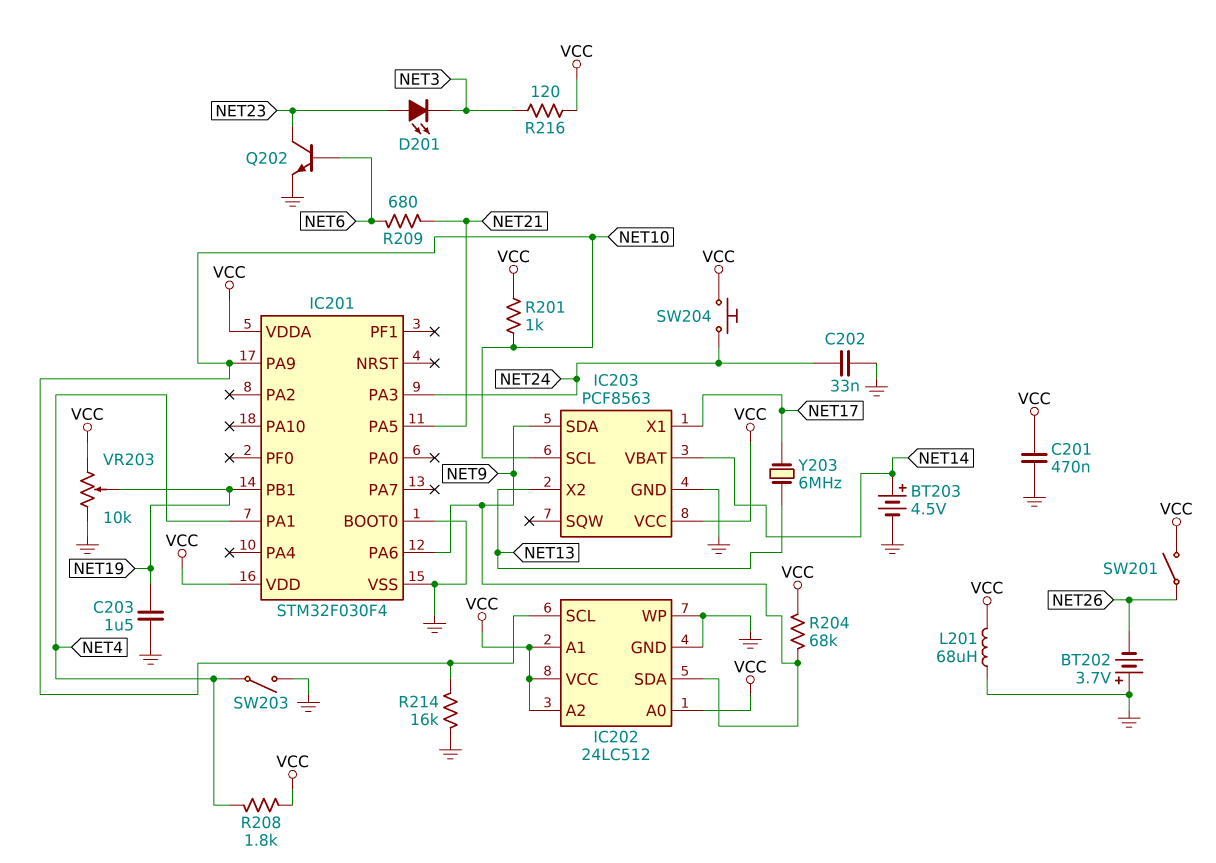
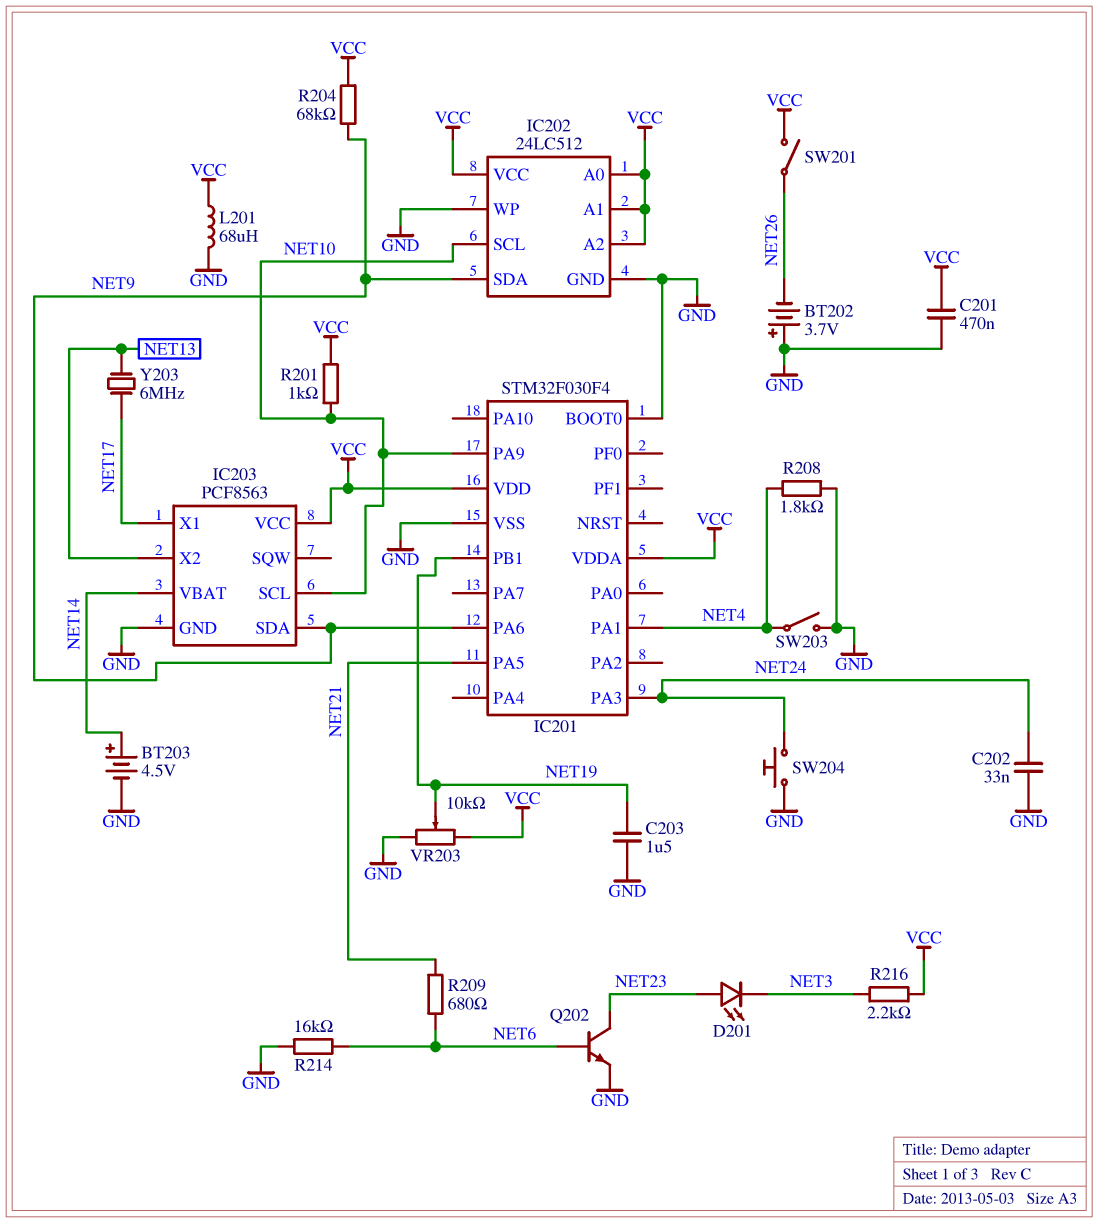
R208: 1.8k (NET4, VCC) -> 1.8k (GND, NET4)
R214: 16k (GND, NET10) -> 16k (GND, NET6)
R216: 120 (NET3, VCC) -> 2.2k (NET3, VCC)
SW204: button (NET24, VCC) -> button (GND, NET24)

